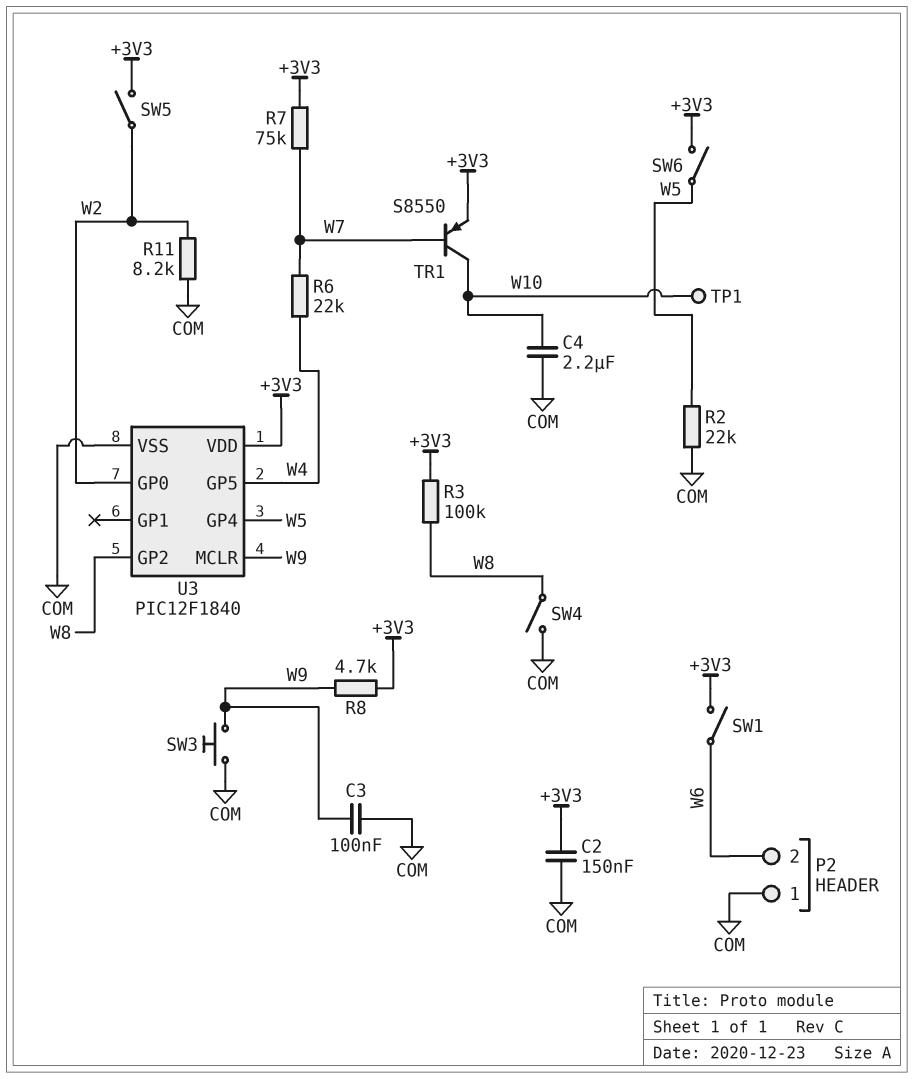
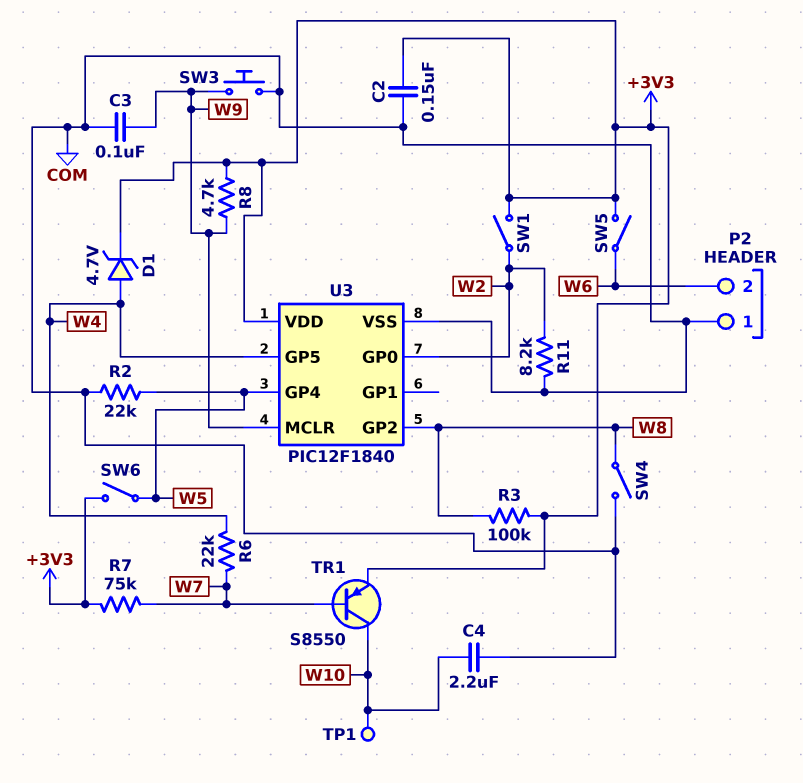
D1: none -> zener 4.7V (A W4, K +3V3)
SW1: switch (+3V3, W6) -> switch (+3V3, W2)
SW5: switch (+3V3, W2) -> switch (+3V3, W6)

